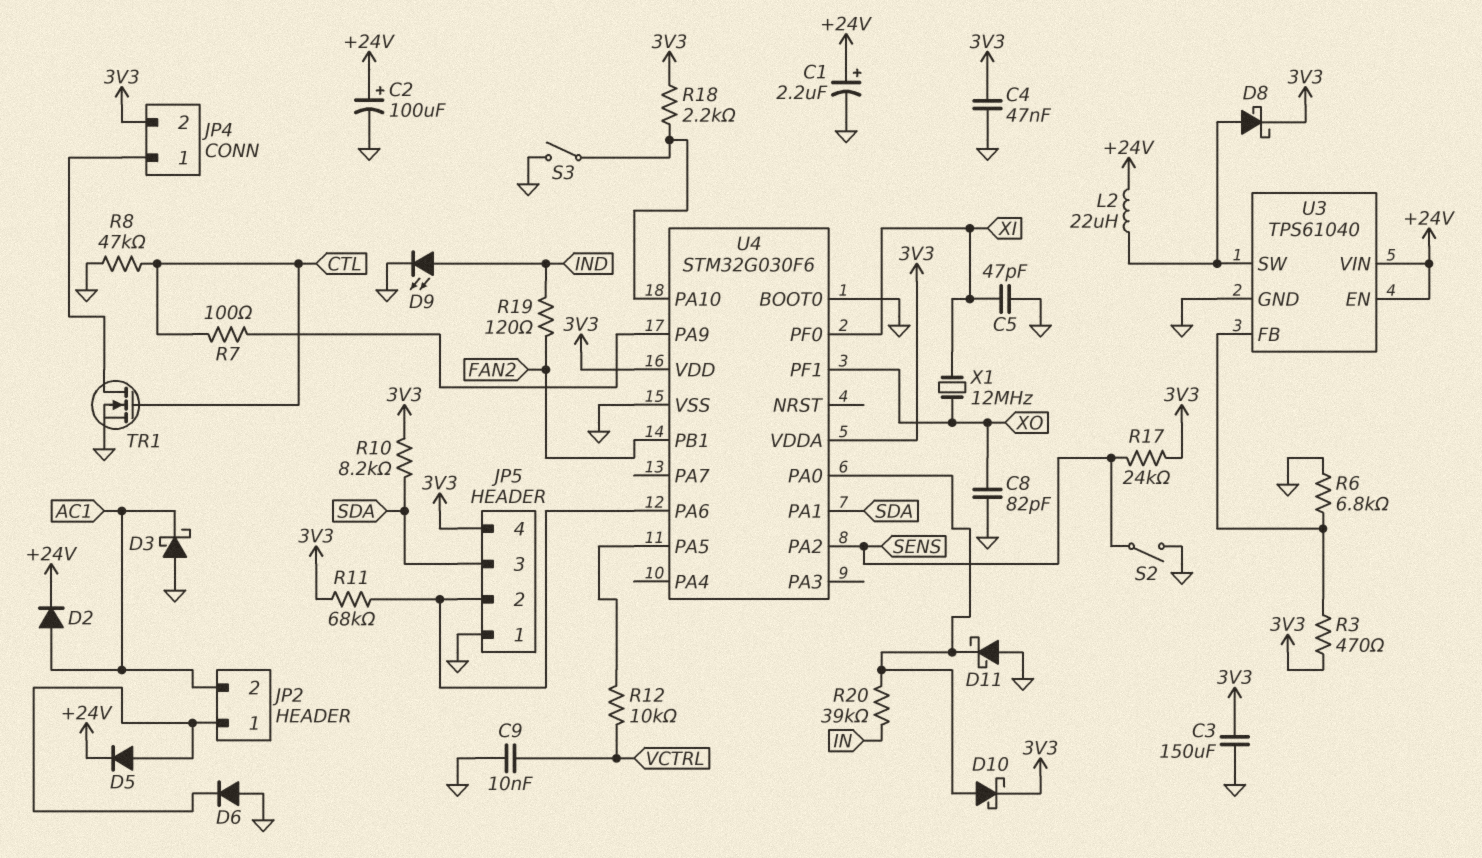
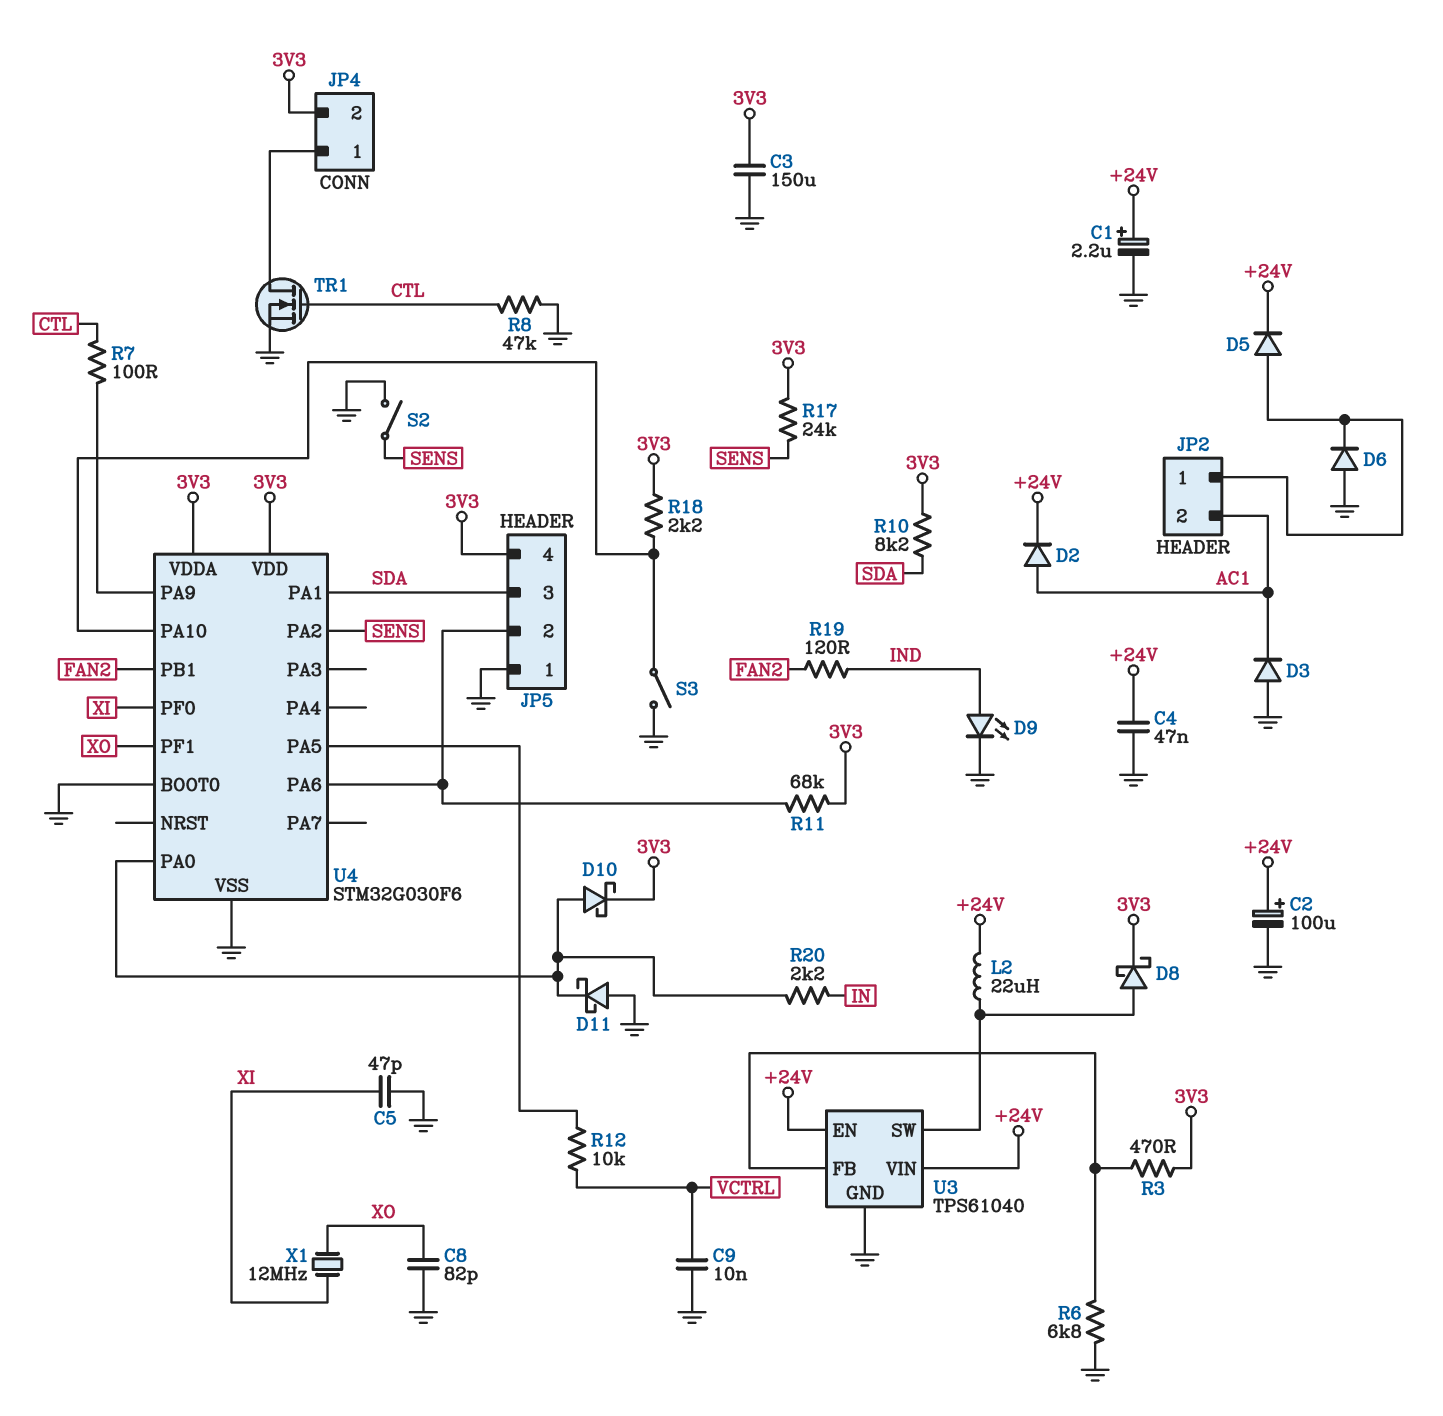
C4: 47nF (3V3, GND) -> 47nF (+24V, GND)
D3: schottky (A GND, K AC1) -> diode (A GND, K AC1)
R20: 39k (IN, U4/PA0) -> 2.2k (IN, U4/PA0)

